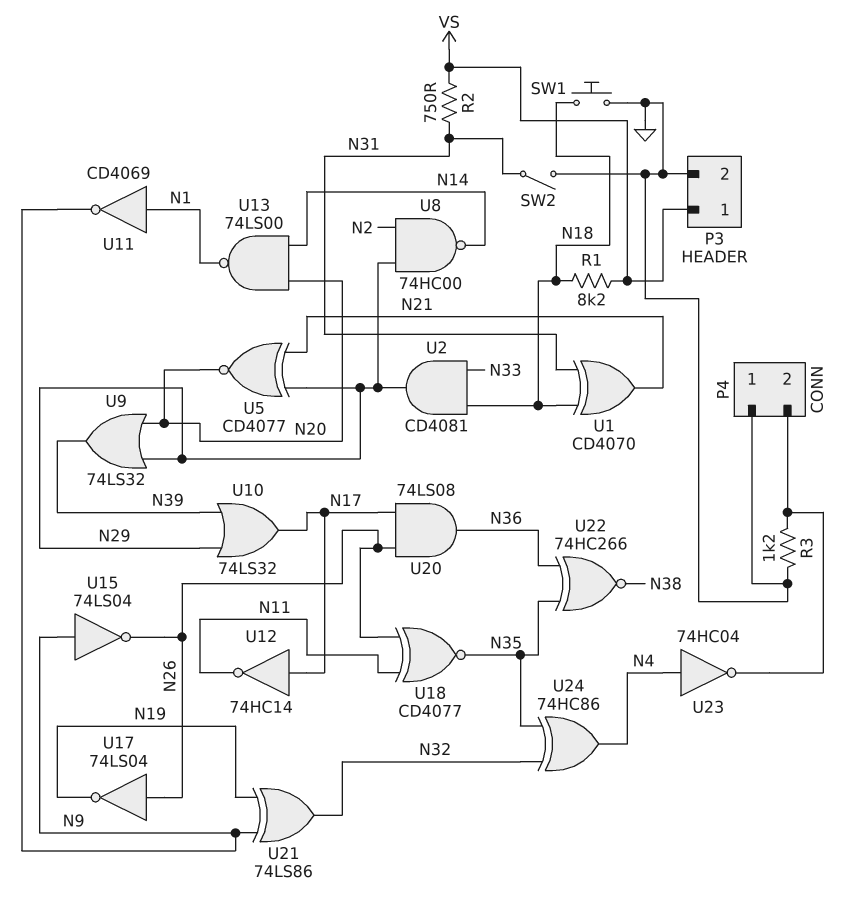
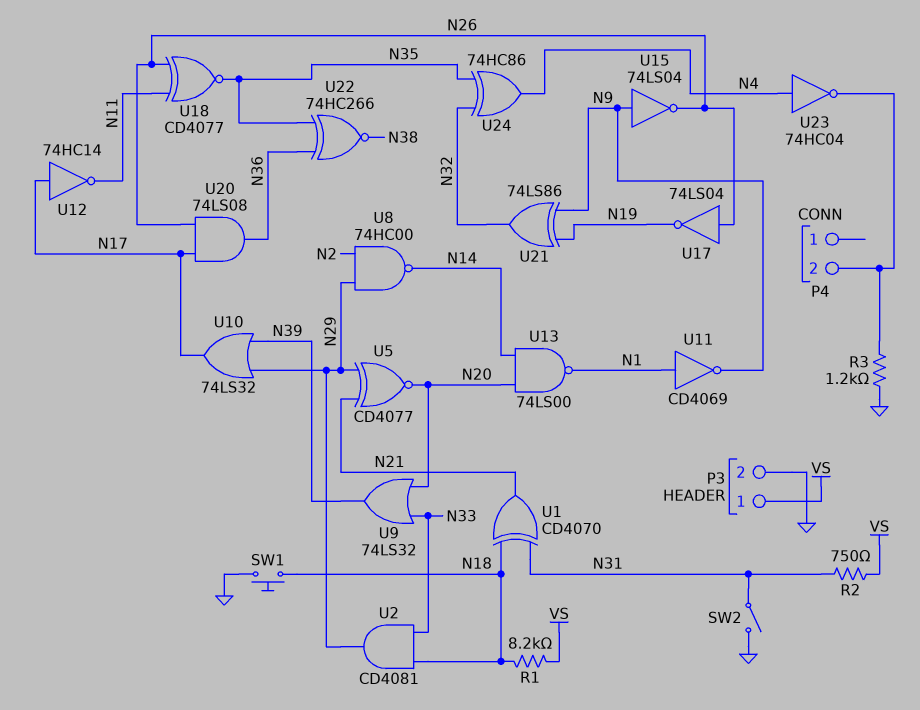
P4 pin 1: GND -> none
U9: OR 74LS32 (in N20, in N29, out N39) -> OR 74LS32 (in N20, in N33, out N39)

